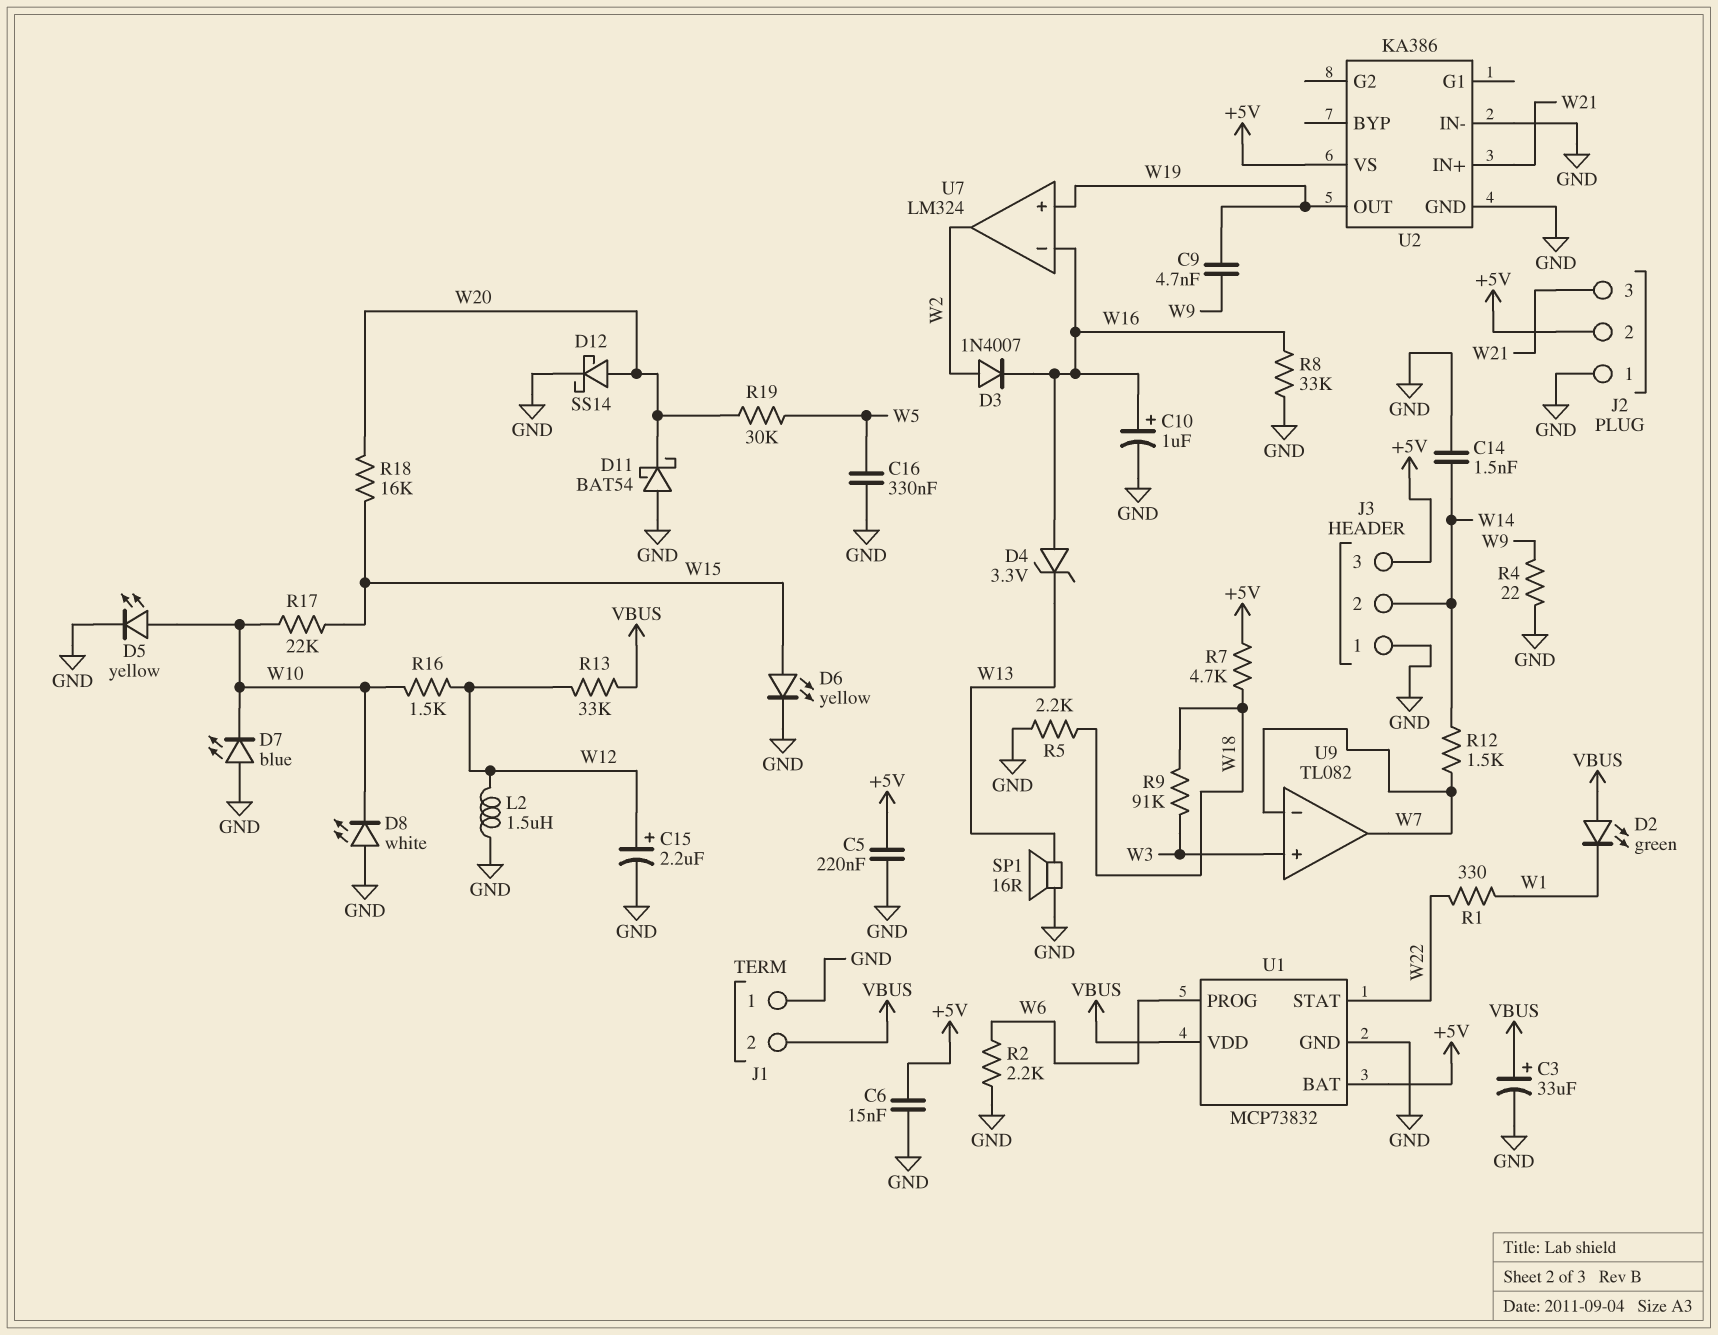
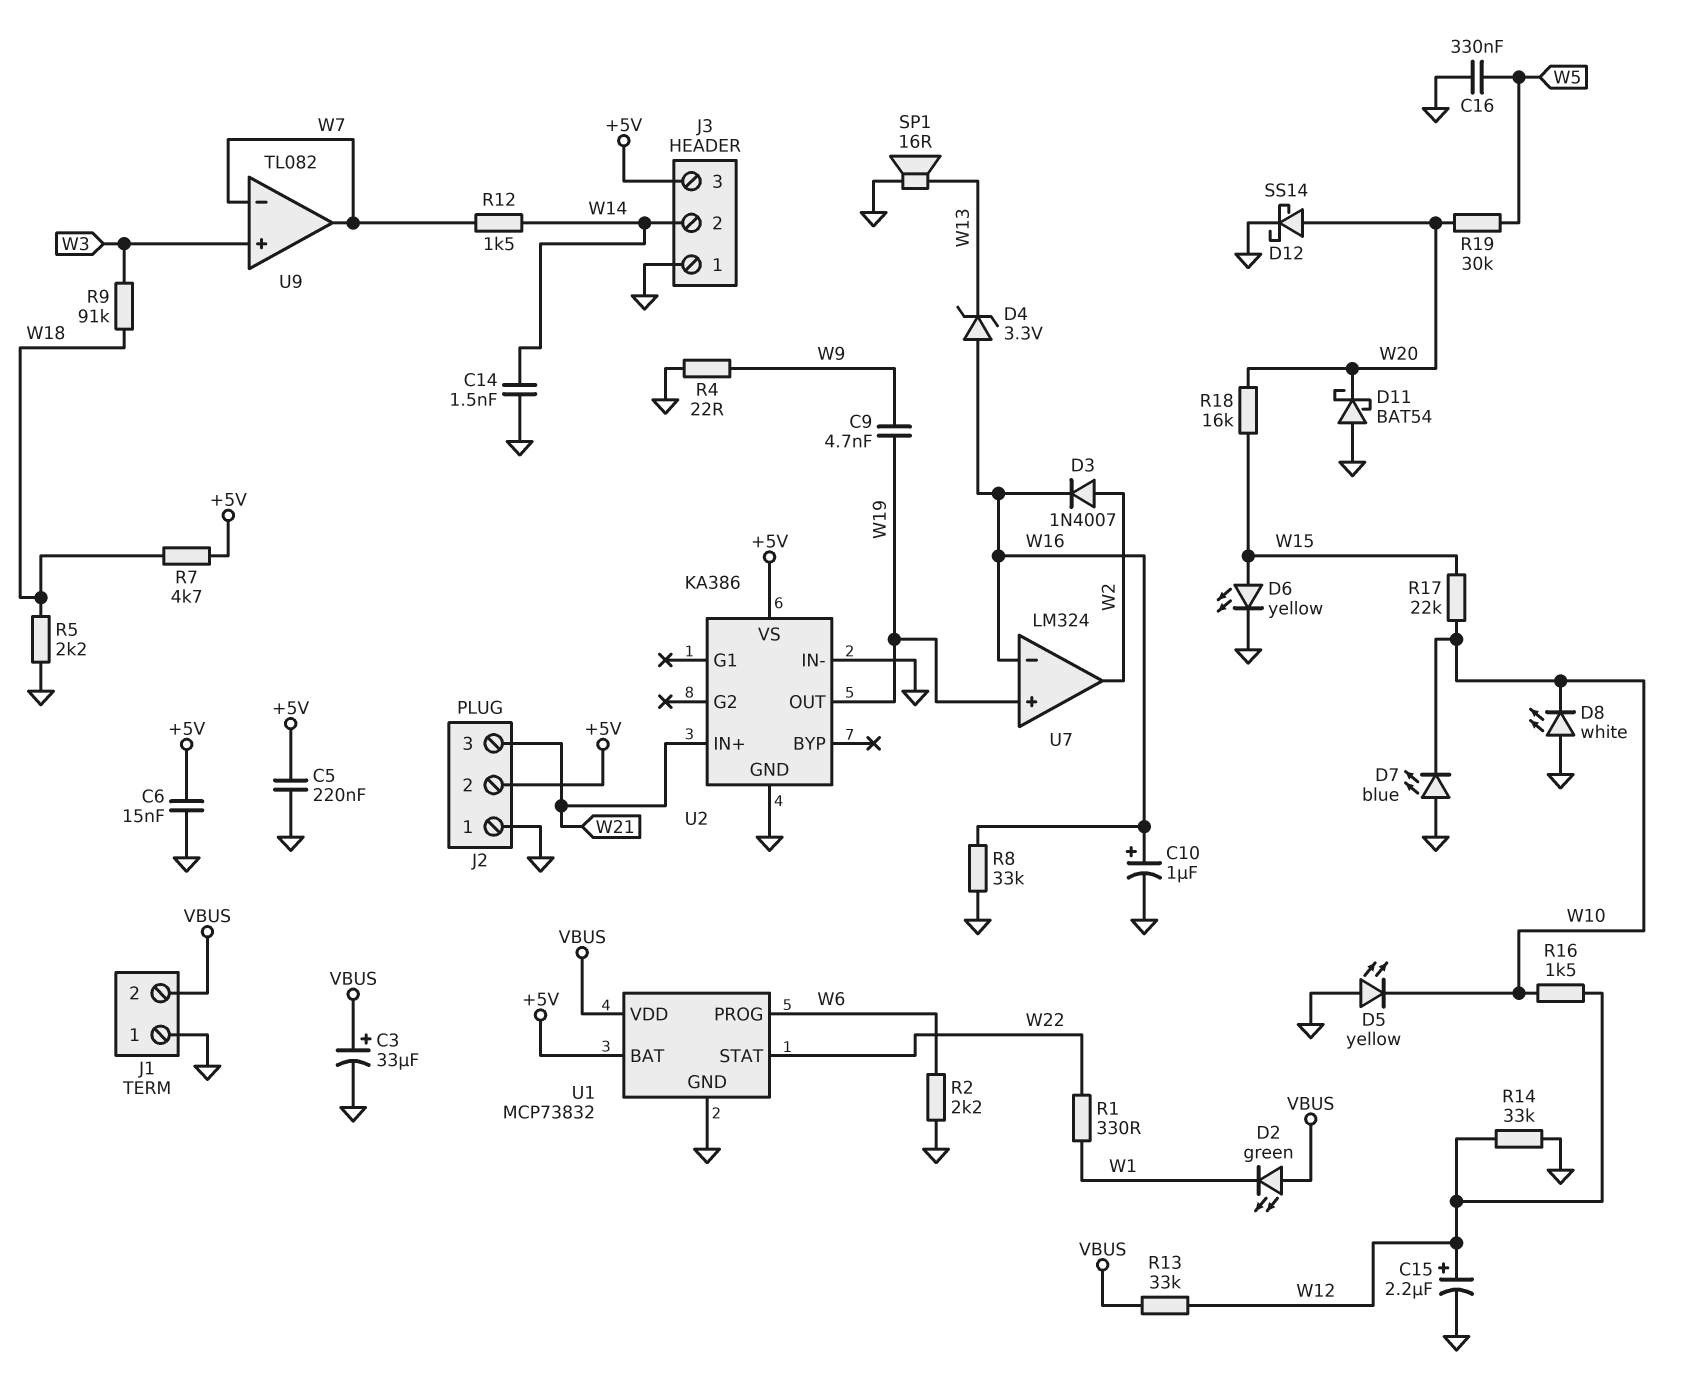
D5: LED yellow (A W10, K GND) -> LED yellow (A GND, K W10)
L2: 1.5uH (GND, W12) -> none
R14: none -> 33k (GND, W12)

